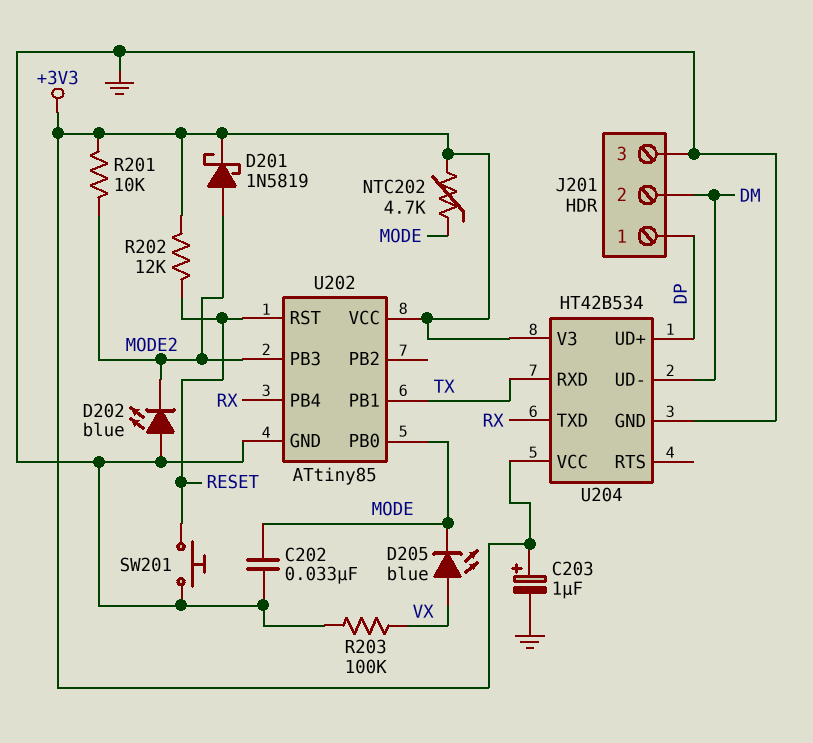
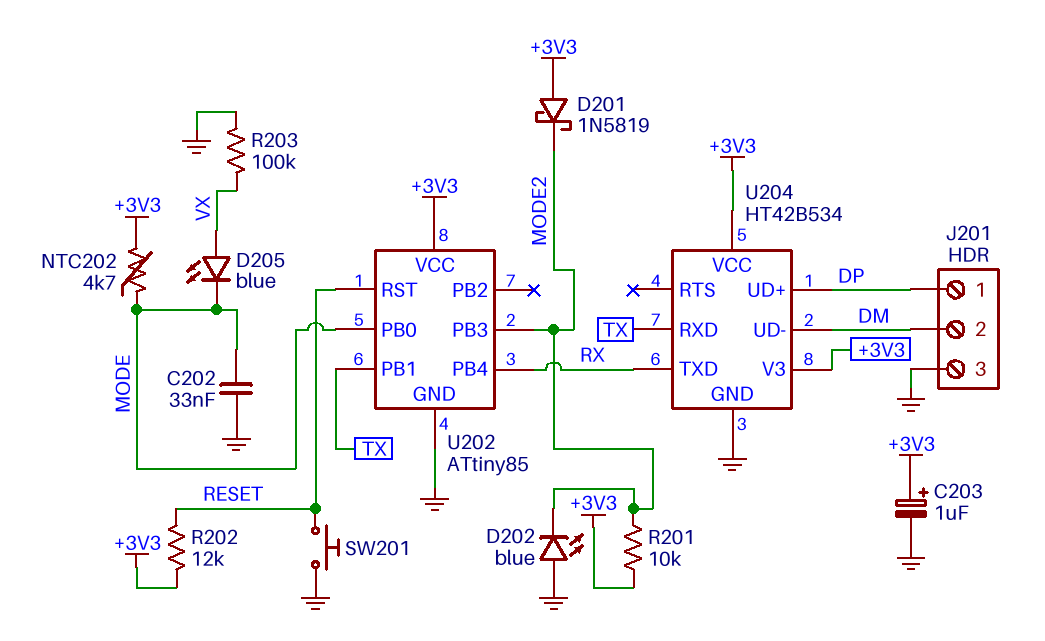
D201: schottky 1N5819 (A MODE2, K +3V3) -> schottky 1N5819 (A +3V3, K MODE2)

